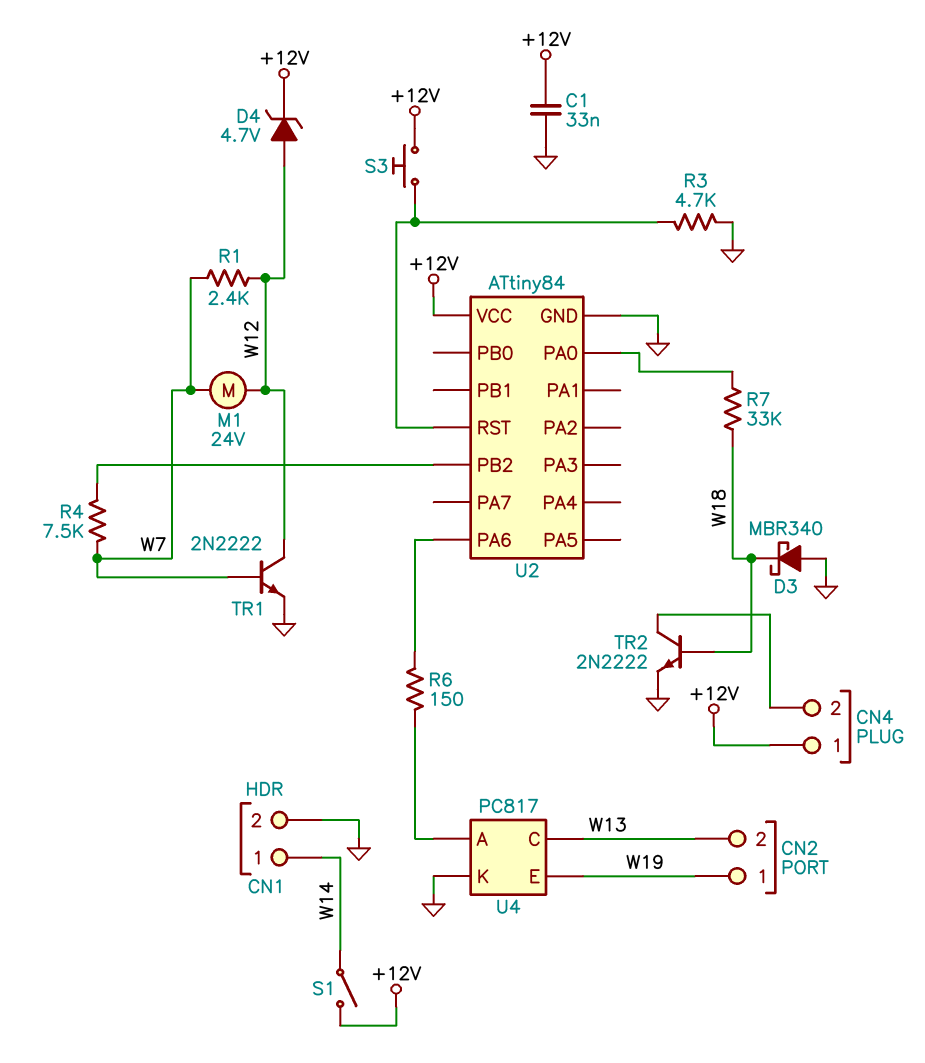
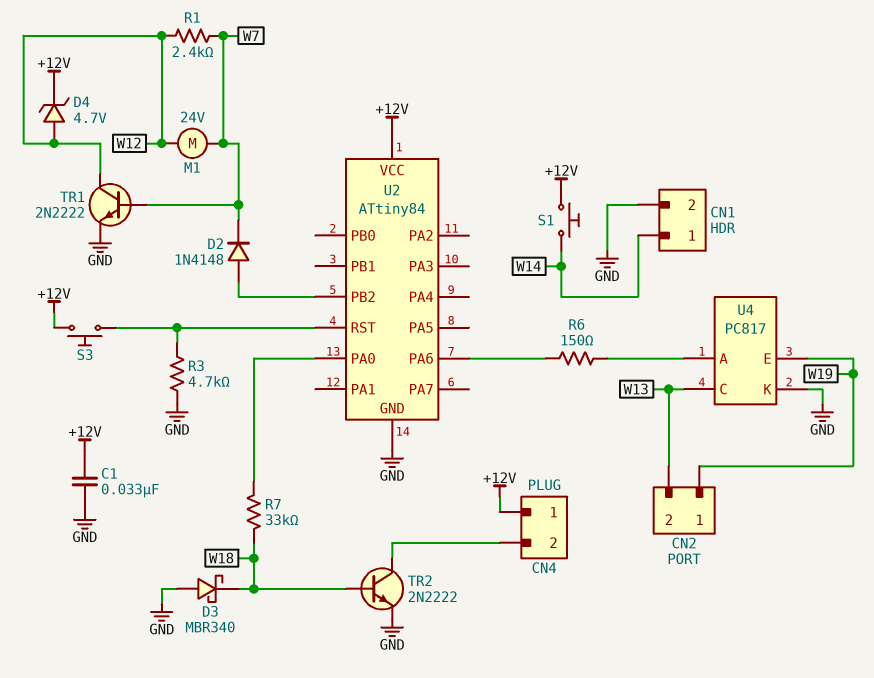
D2: none -> diode 1N4148 (A U2/PB2, K W7)
R4: 7.5k (U2/PB2, W7) -> none
S1: switch (+12V, W14) -> button (+12V, W14)

